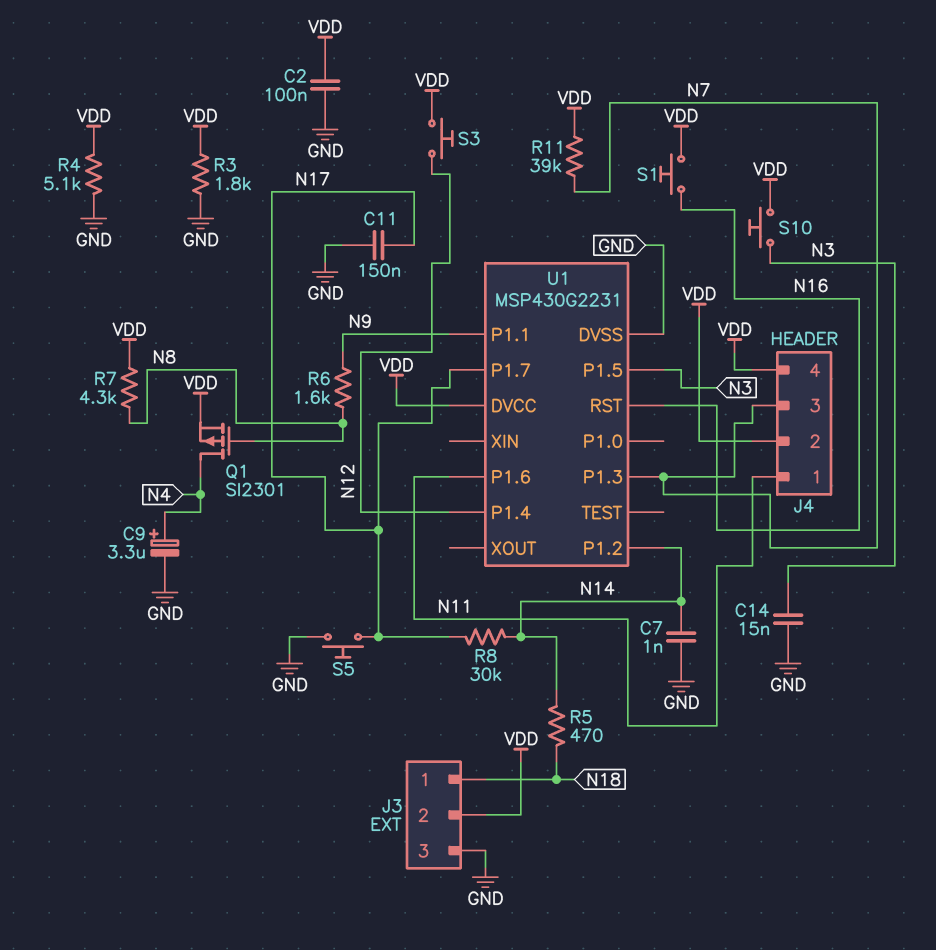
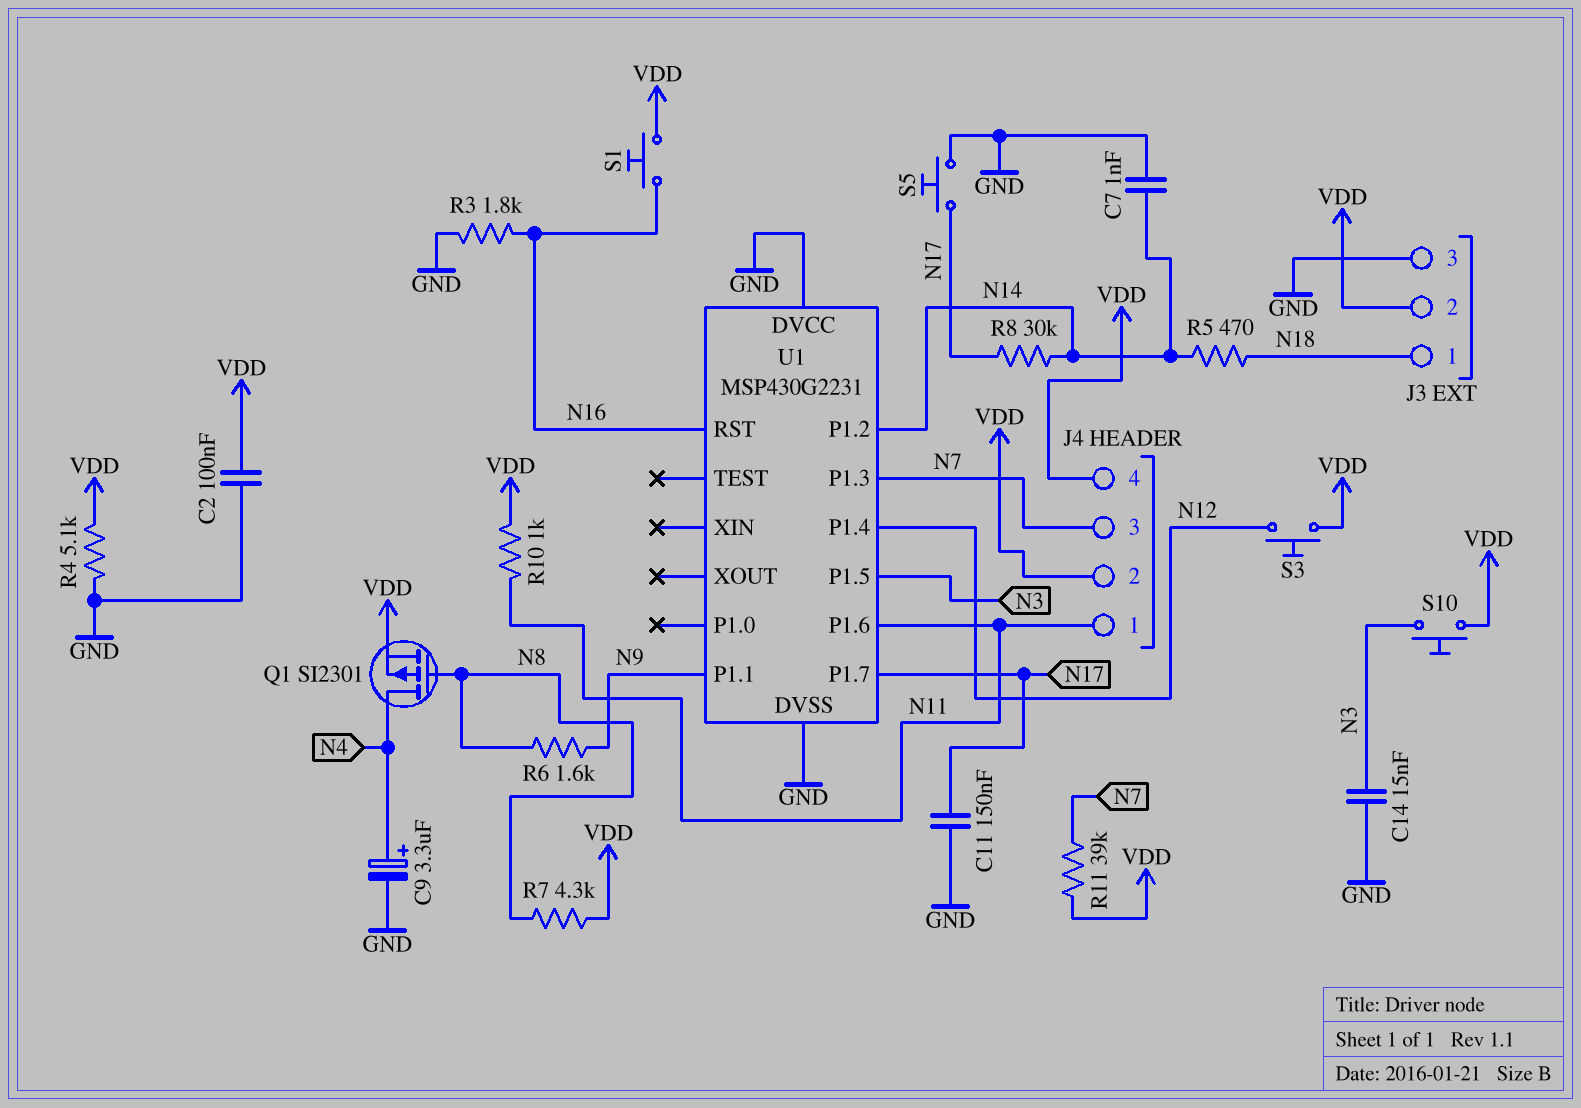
R3: 1.8k (GND, VDD) -> 1.8k (GND, N16)
R10: none -> 1k (N11, VDD)
U1 pin DVCC: VDD -> GND

